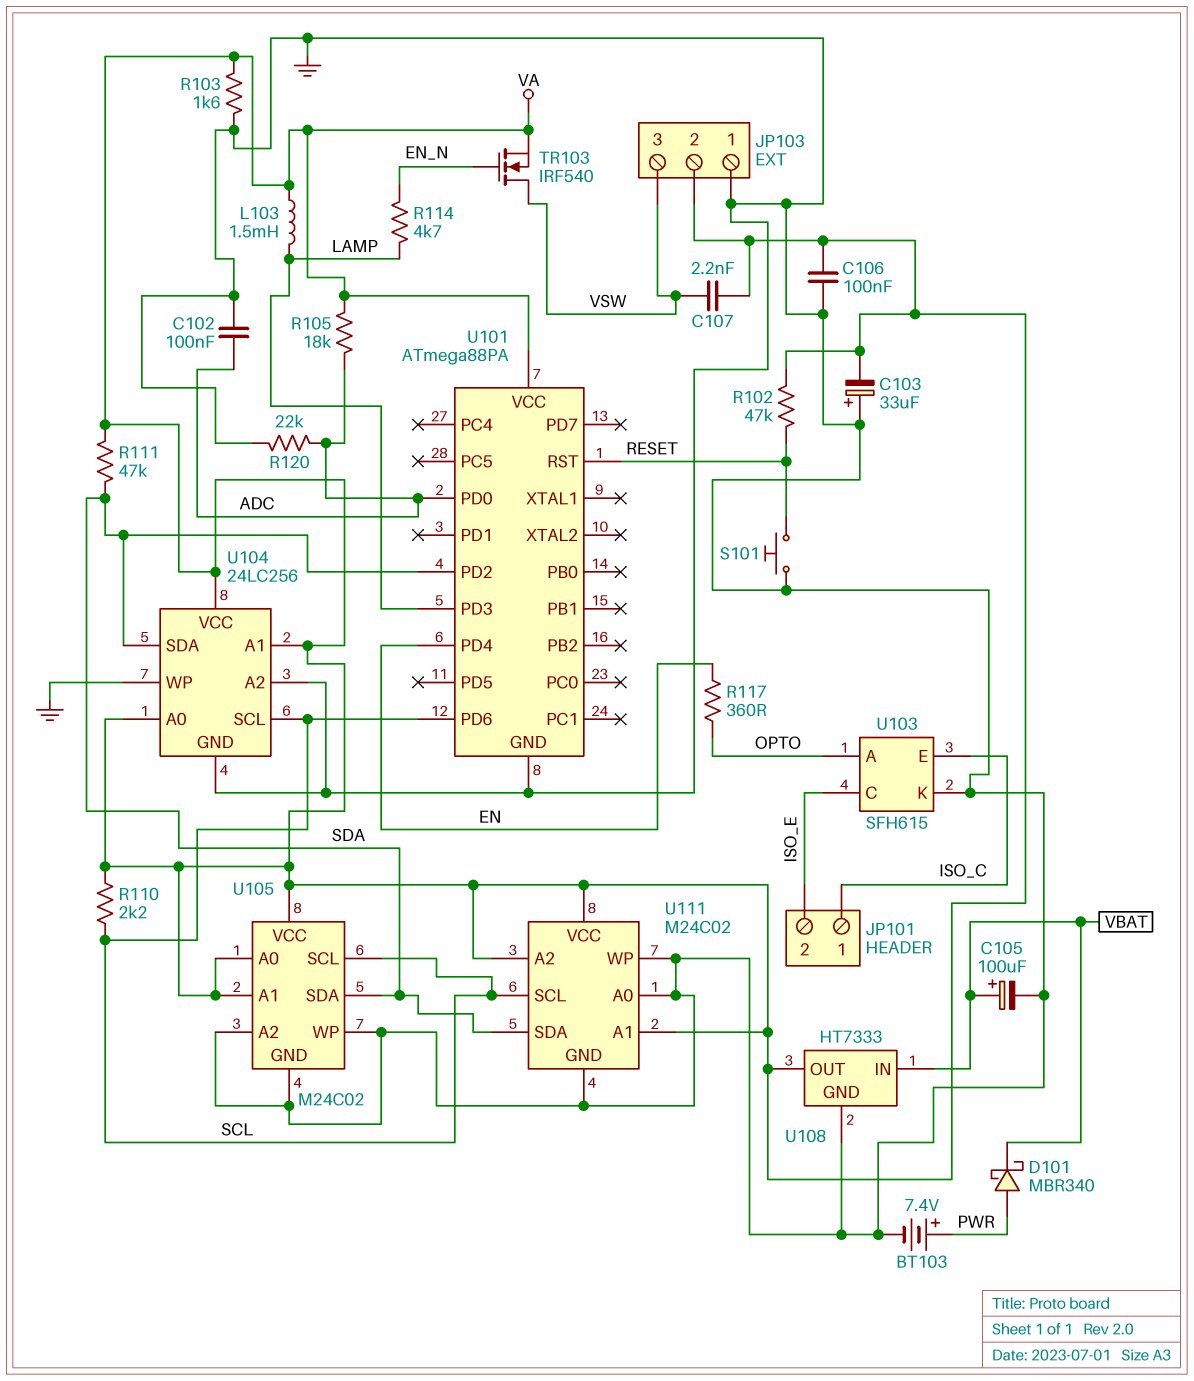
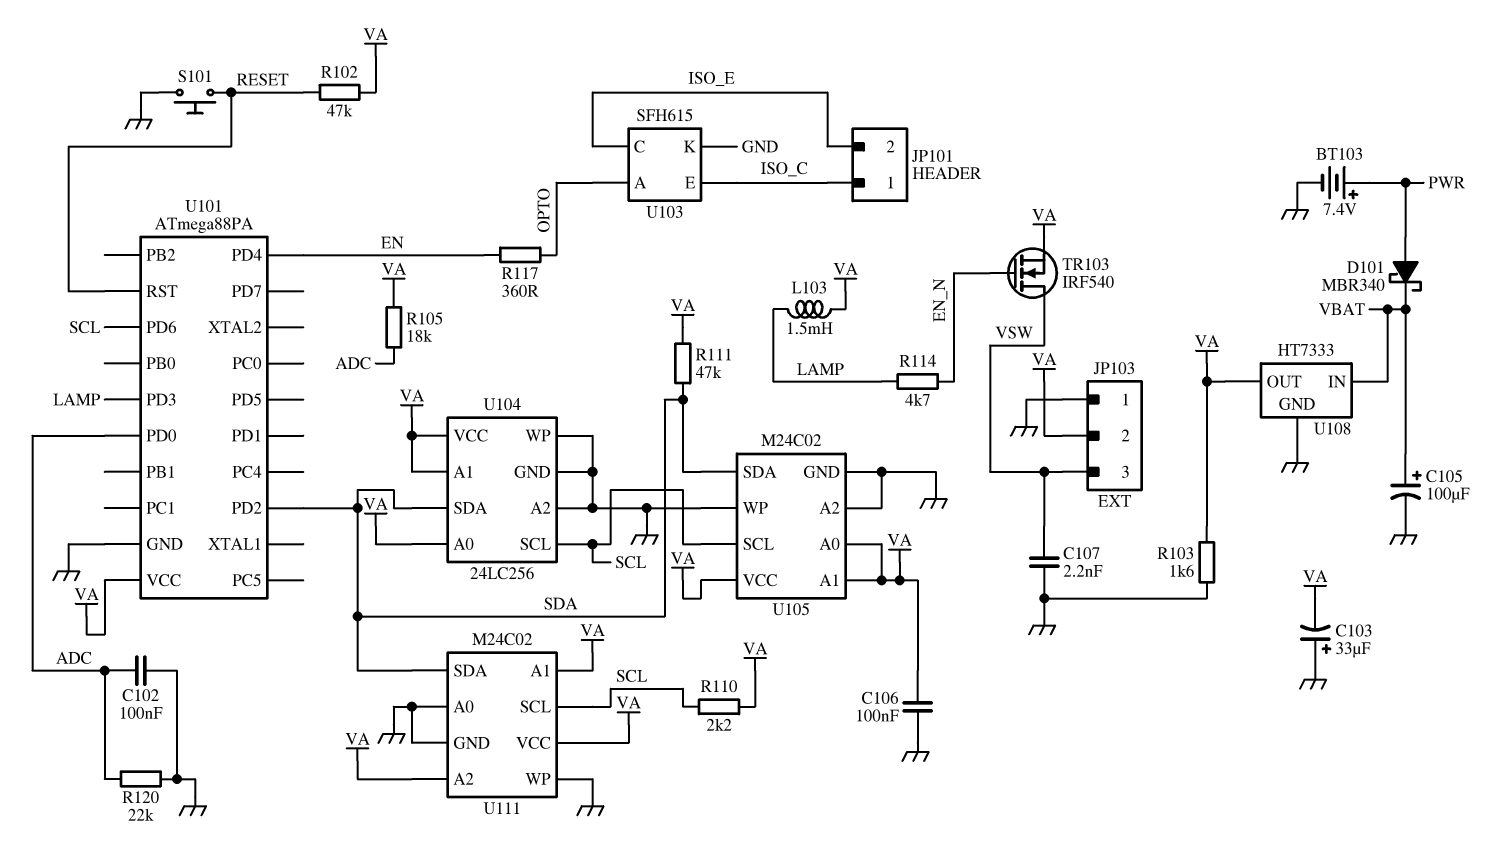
C107: 2.2nF (VA, VSW) -> 2.2nF (GND, VSW)

